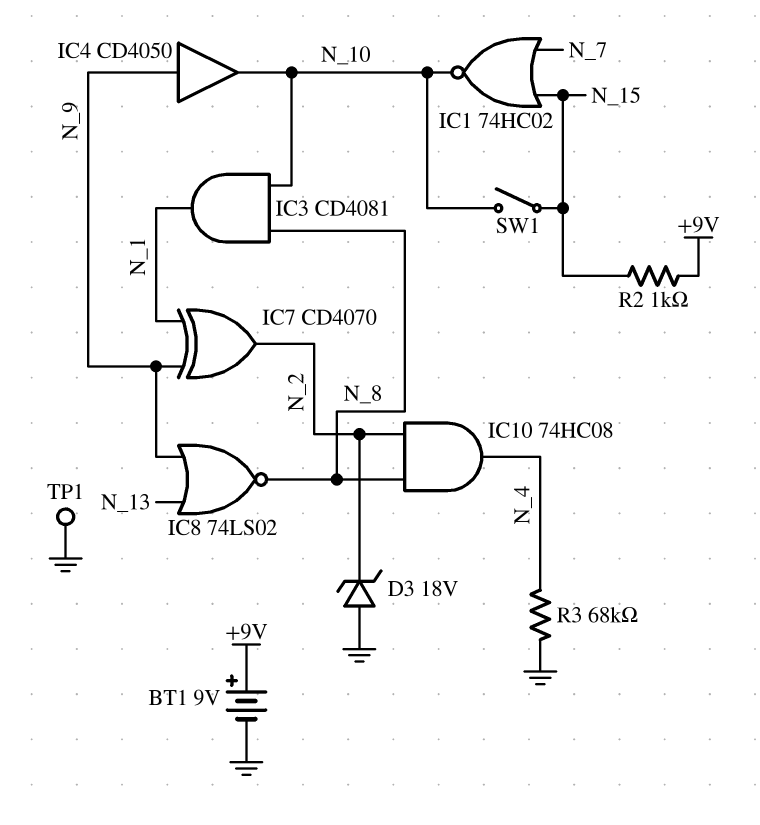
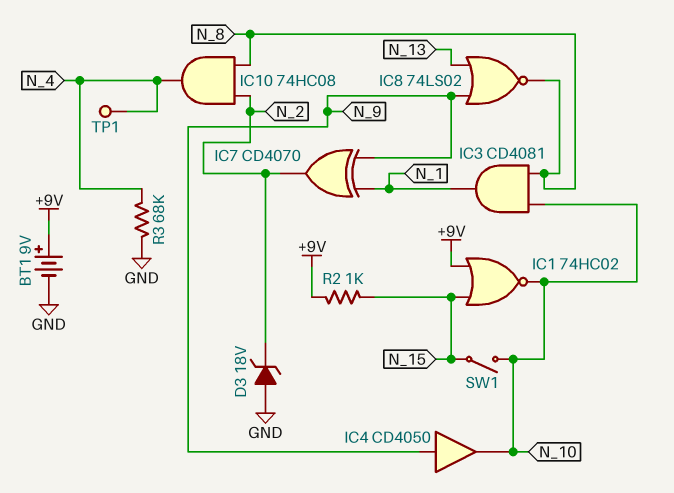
IC1: NOR 74HC02 (in N_7, in N_15, out N_10) -> NOR 74HC02 (in +9V, in N_15, out N_10)
TP1: test point (GND) -> test point (N_4)

